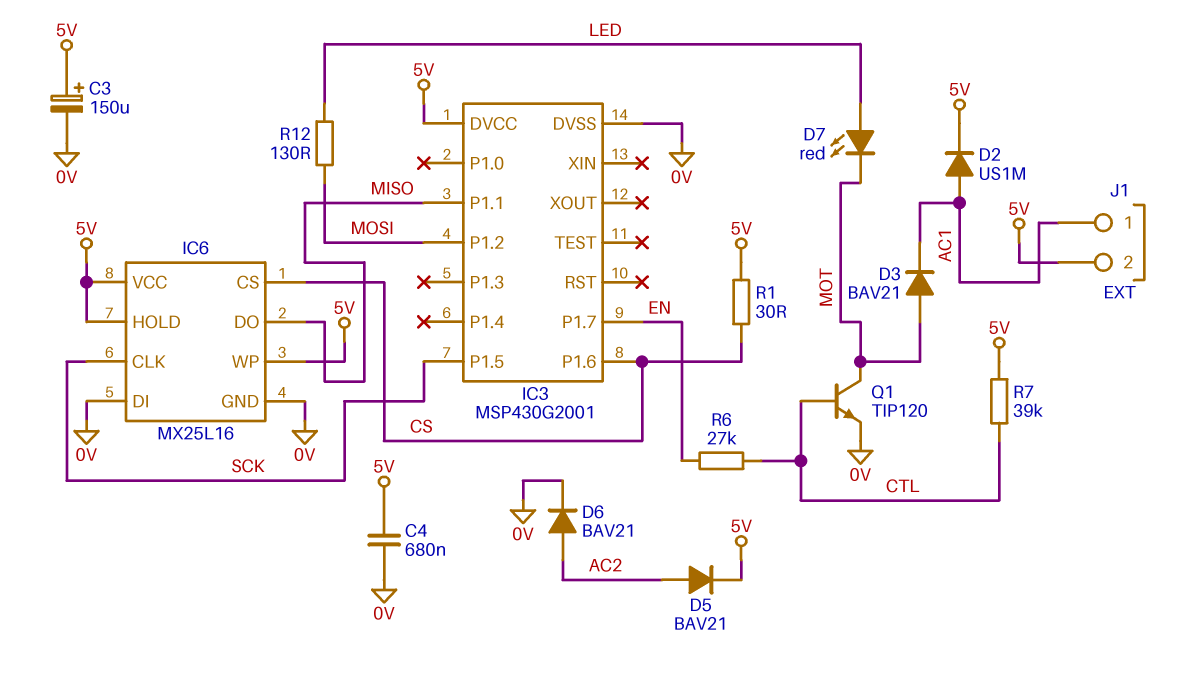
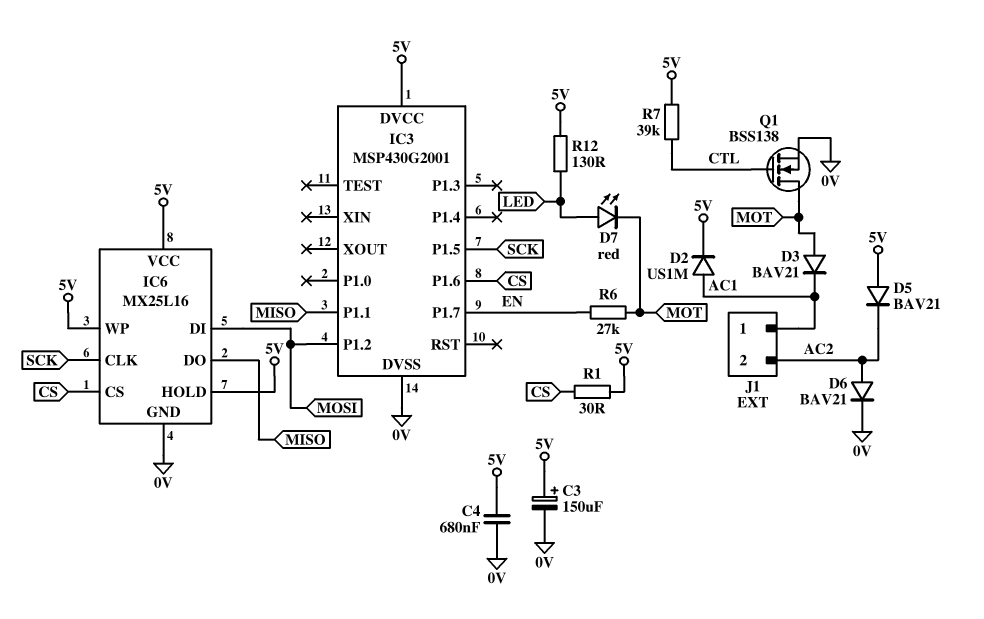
D5: diode BAV21 (A AC2, K 5V) -> diode BAV21 (A 5V, K AC2)
IC6 pin DI: 0V -> MOSI
J1 pin 2: 5V -> AC2
Q1: NPN TIP120 (B CTL, C MOT, E 0V) -> NMOS BSS138 (G CTL, D MOT, S 0V)
R6: 27k (CTL, EN) -> 27k (EN, MOT)
R12: 130 (LED, MOSI) -> 130 (5V, LED)

